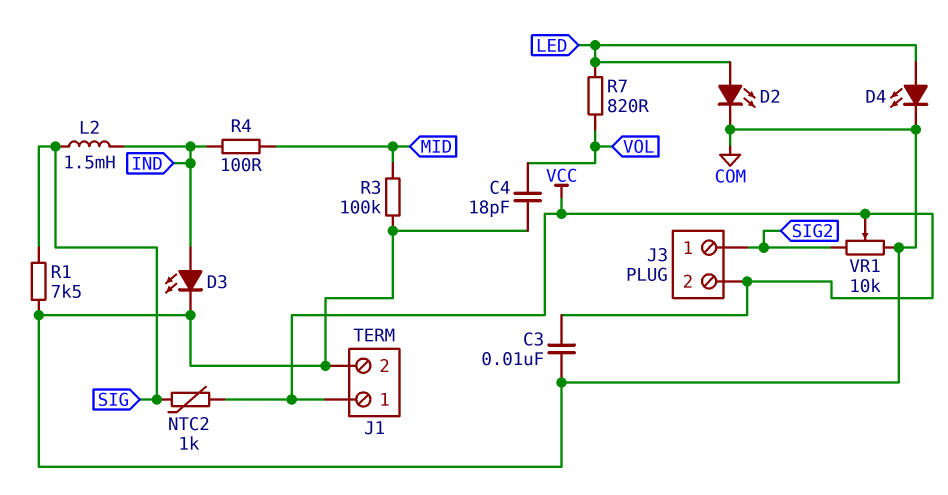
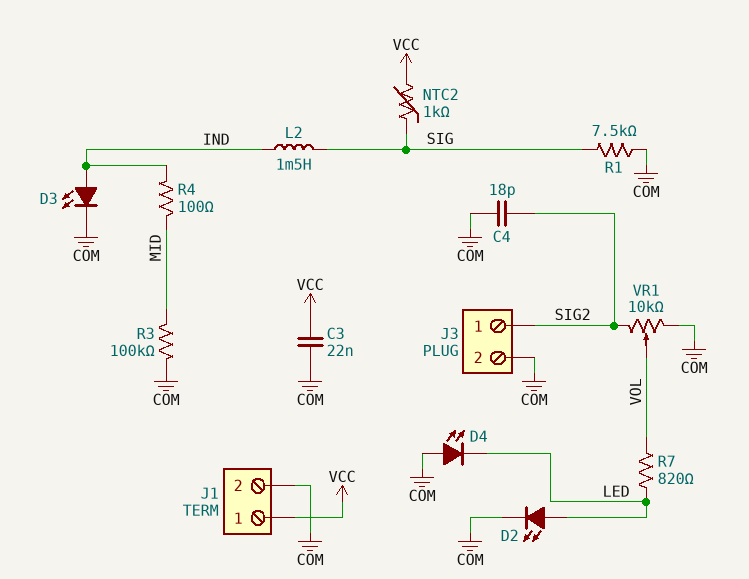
C3: 10nF (COM, VCC) -> 22nF (COM, VCC)
C4: 18pF (COM, VOL) -> 18pF (COM, SIG2)
D4: LED (A LED, K COM) -> LED (A COM, K LED)
J3 pin 2: VCC -> COM
VR1: 10k (COM, SIG2, wiper VCC) -> 10k (COM, SIG2, wiper VOL)

